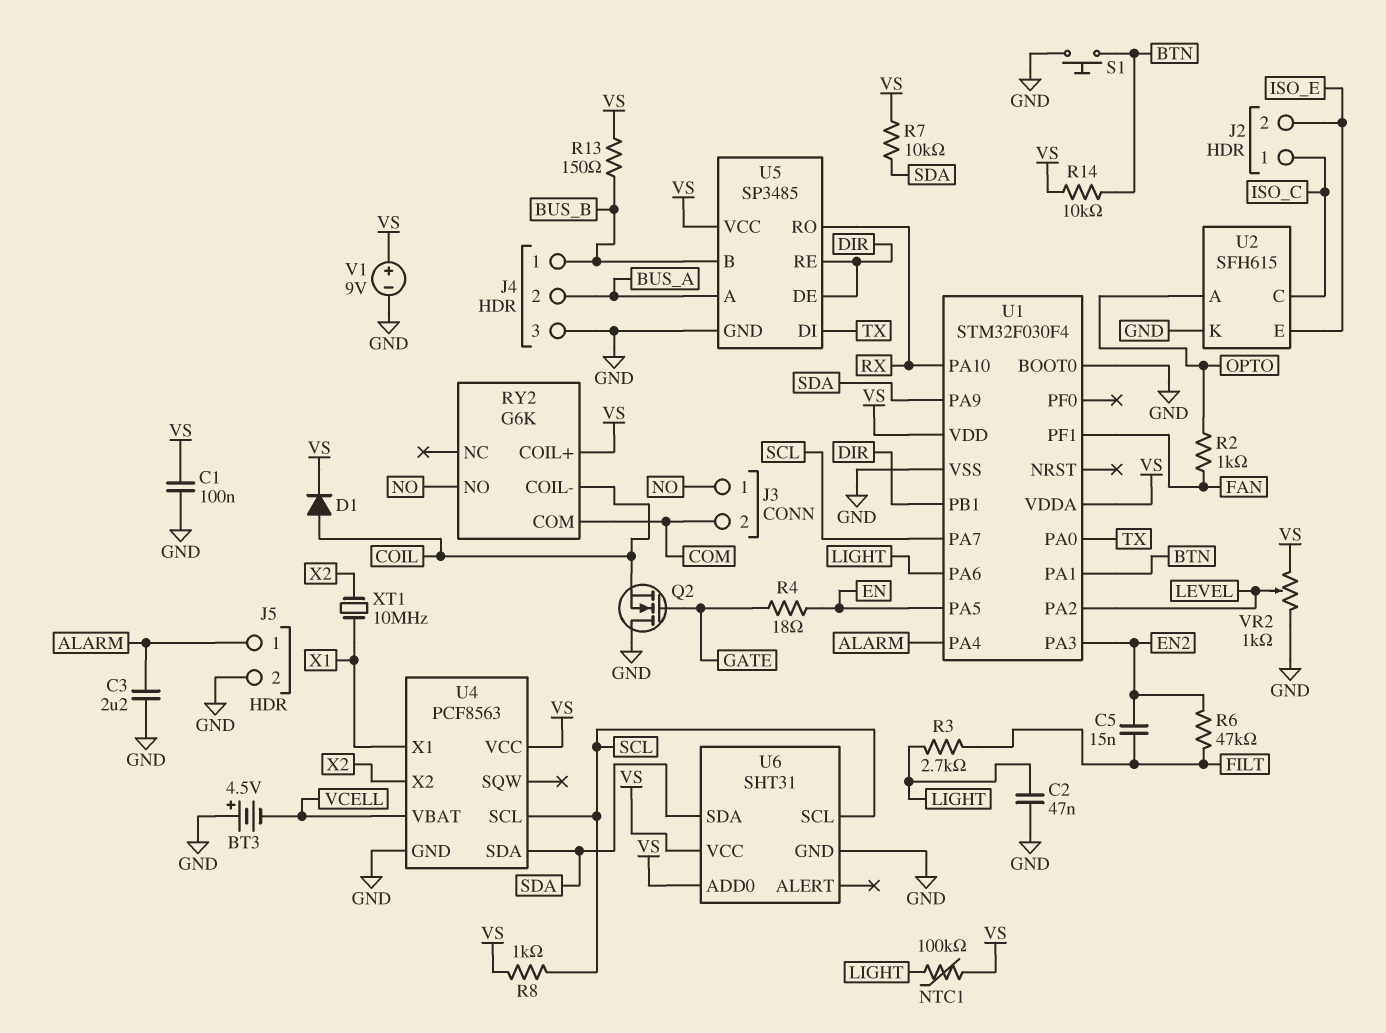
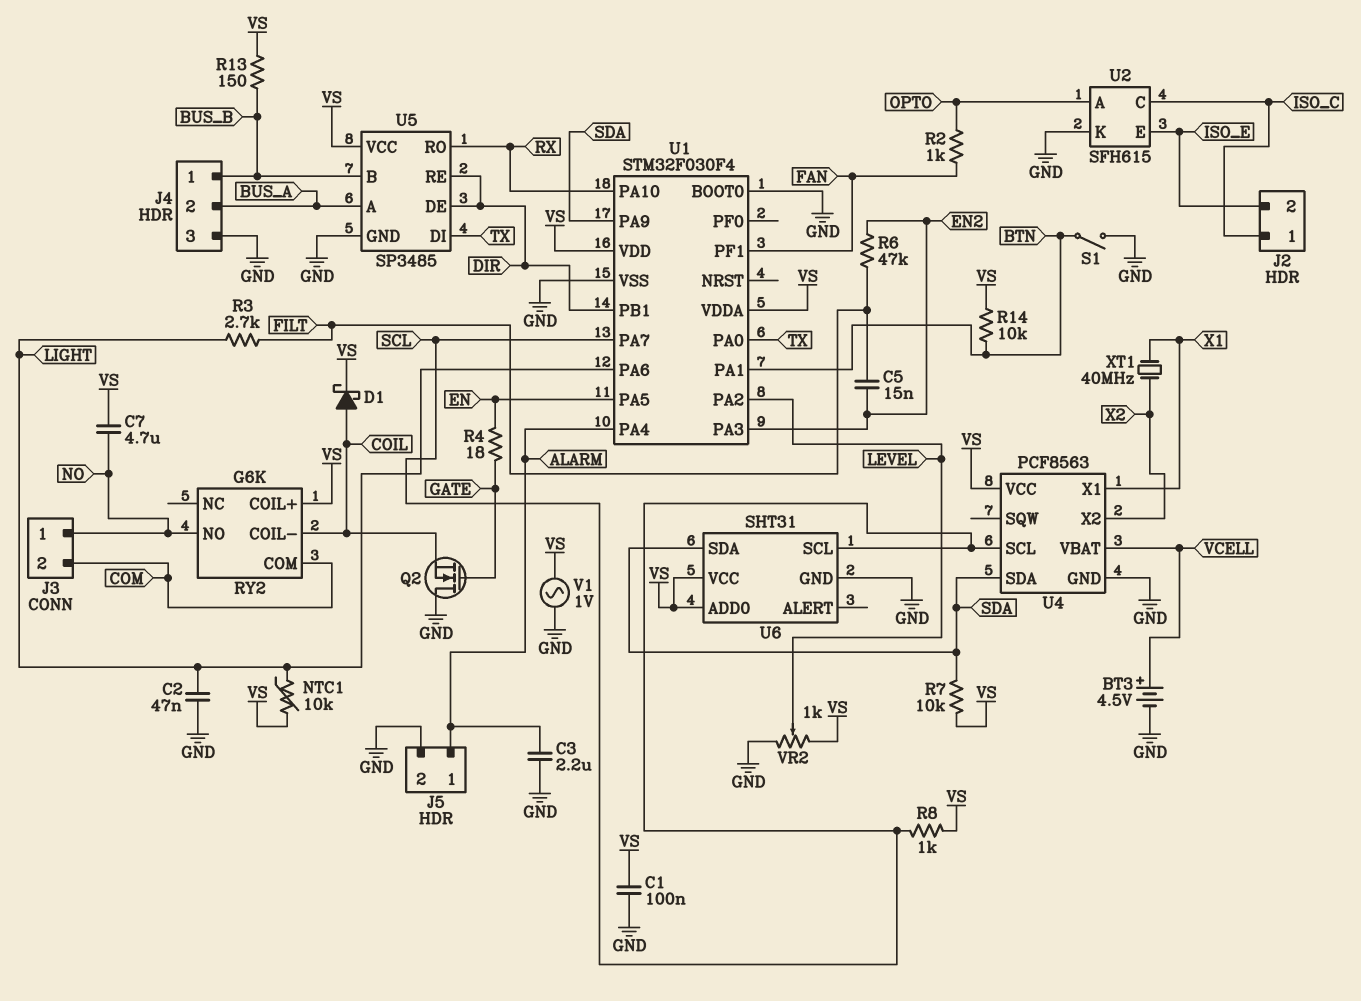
BT3: 4.5V (plus GND, minus VCELL) -> 4.5V (plus VCELL, minus GND)
C7: none -> 4.7uF (NO, VS)
D1: diode (A COIL, K VS) -> schottky (A COIL, K VS)
NTC1: 100k (LIGHT, VS) -> 10k (LIGHT, VS)
S1: button (BTN, GND) -> switch (BTN, GND)
V1: 9V (plus VS, minus GND) -> AC 1V (GND, VS)
XT1: 10MHz (X1, X2) -> 40MHz (X1, X2)

